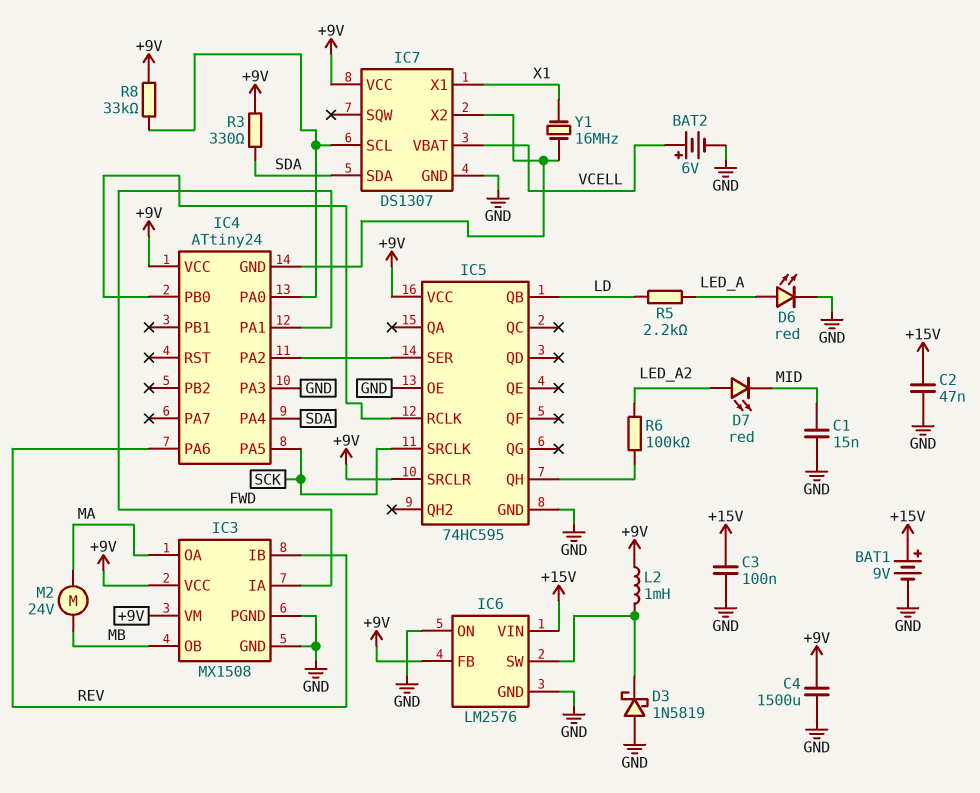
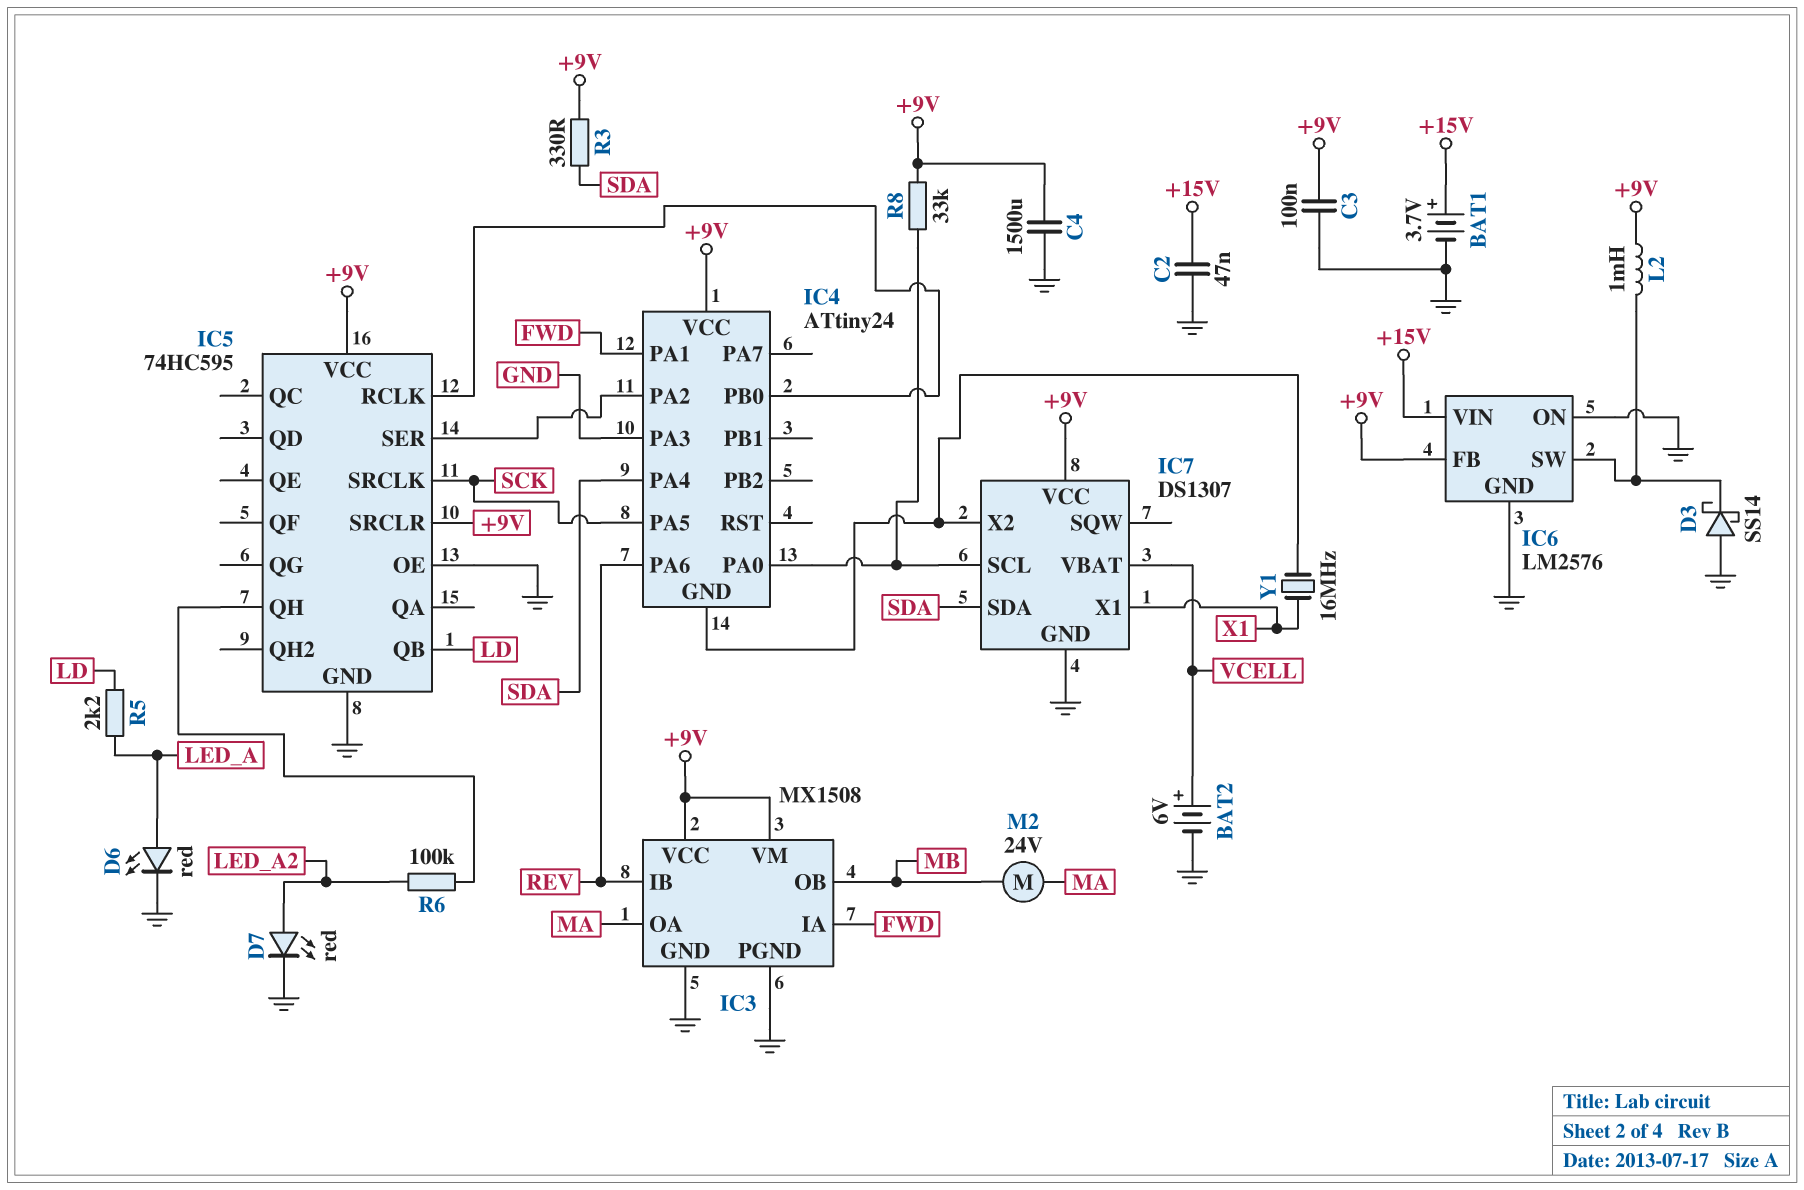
BAT1: 9V (plus +15V, minus GND) -> 3.7V (plus +15V, minus GND)
C1: 15nF (GND, MID) -> none
C3: 100nF (+15V, GND) -> 100nF (+9V, GND)
D3: schottky 1N5819 (A GND, K IC6/SW) -> schottky SS14 (A GND, K IC6/SW)
D7: LED red (A LED_A2, K MID) -> LED red (A LED_A2, K GND)

